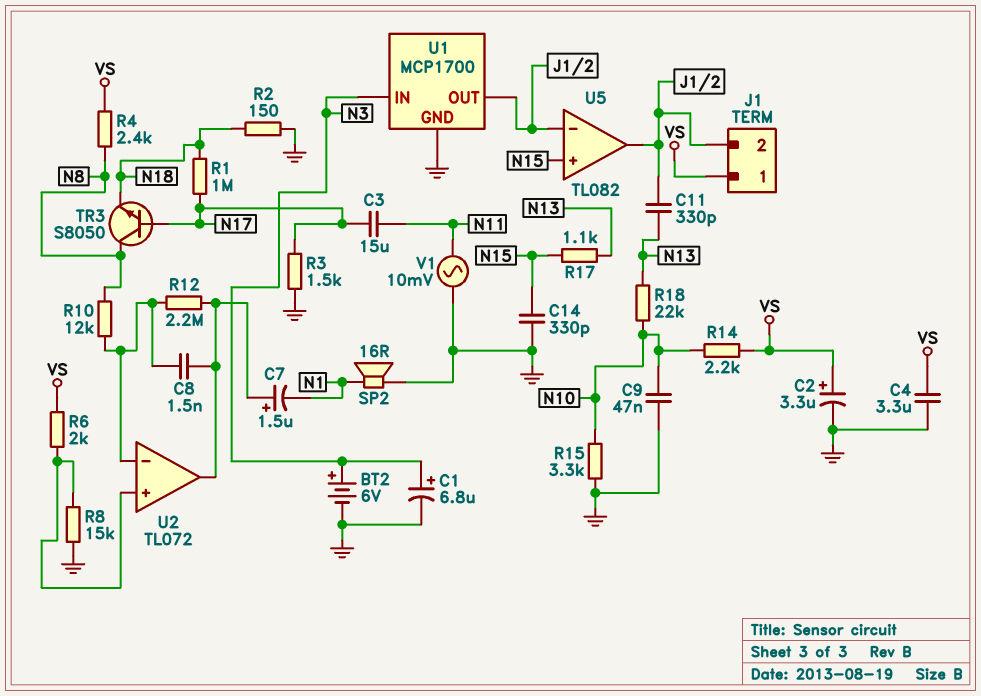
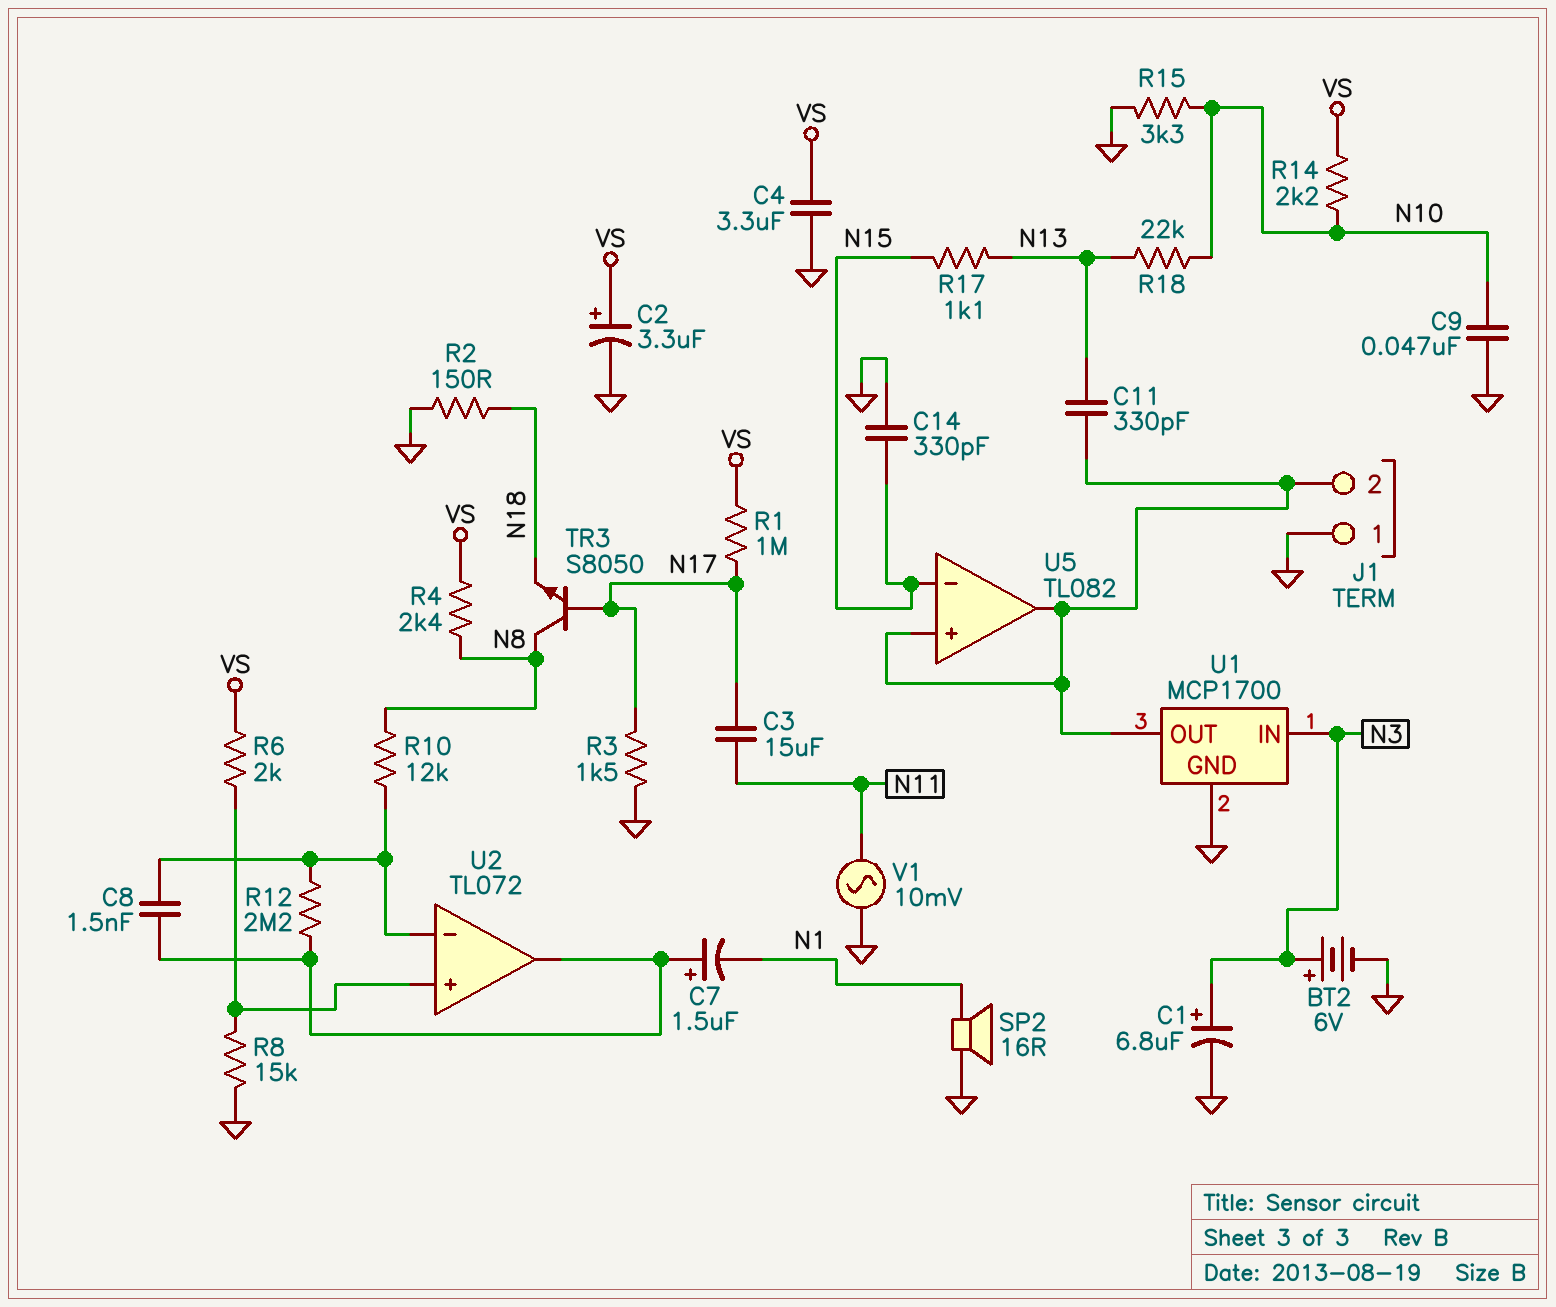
J1 pin 1: VS -> GND
R1: 1M (N17, N18) -> 1M (N17, VS)
U5 pin in+: N15 -> J1/2
U5 pin in-: J1/2 -> N15

